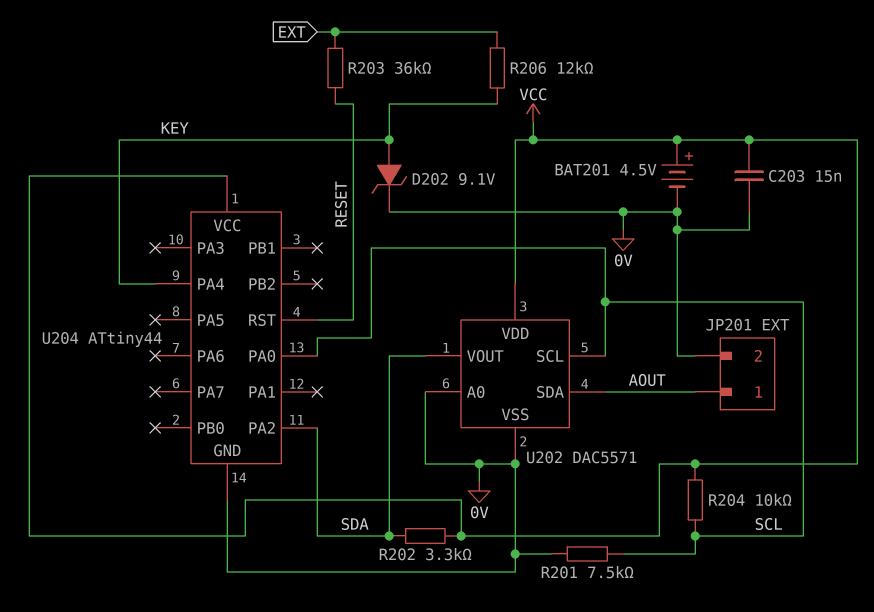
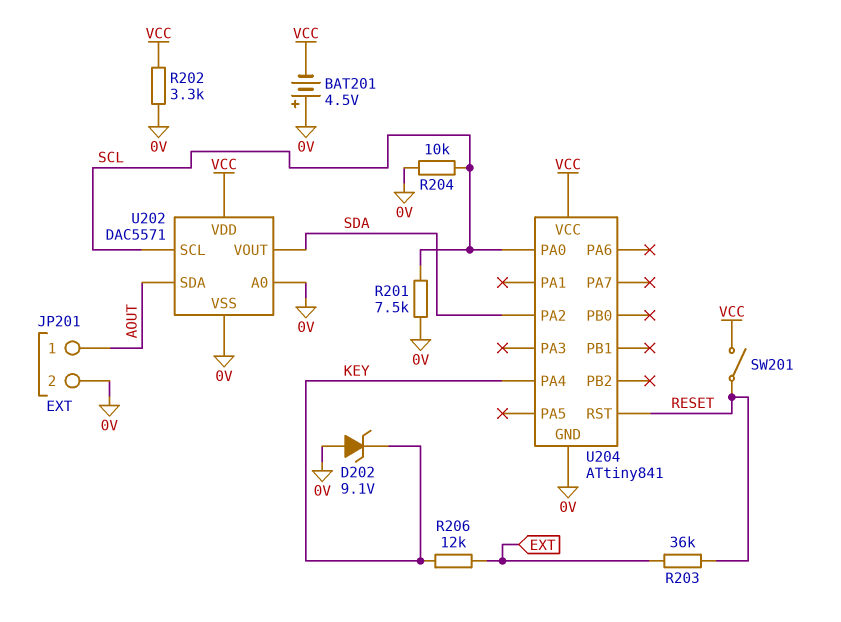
BAT201: 4.5V (plus VCC, minus 0V) -> 4.5V (plus 0V, minus VCC)
C203: 15nF (0V, VCC) -> none
D202: zener 9.1V (A KEY, K 0V) -> zener 9.1V (A 0V, K KEY)
R202: 3.3k (SDA, VCC) -> 3.3k (0V, VCC)
R204: 10k (SCL, VCC) -> 10k (0V, SCL)
SW201: none -> switch (RESET, VCC)
U204: ATtiny44 -> ATtiny841

